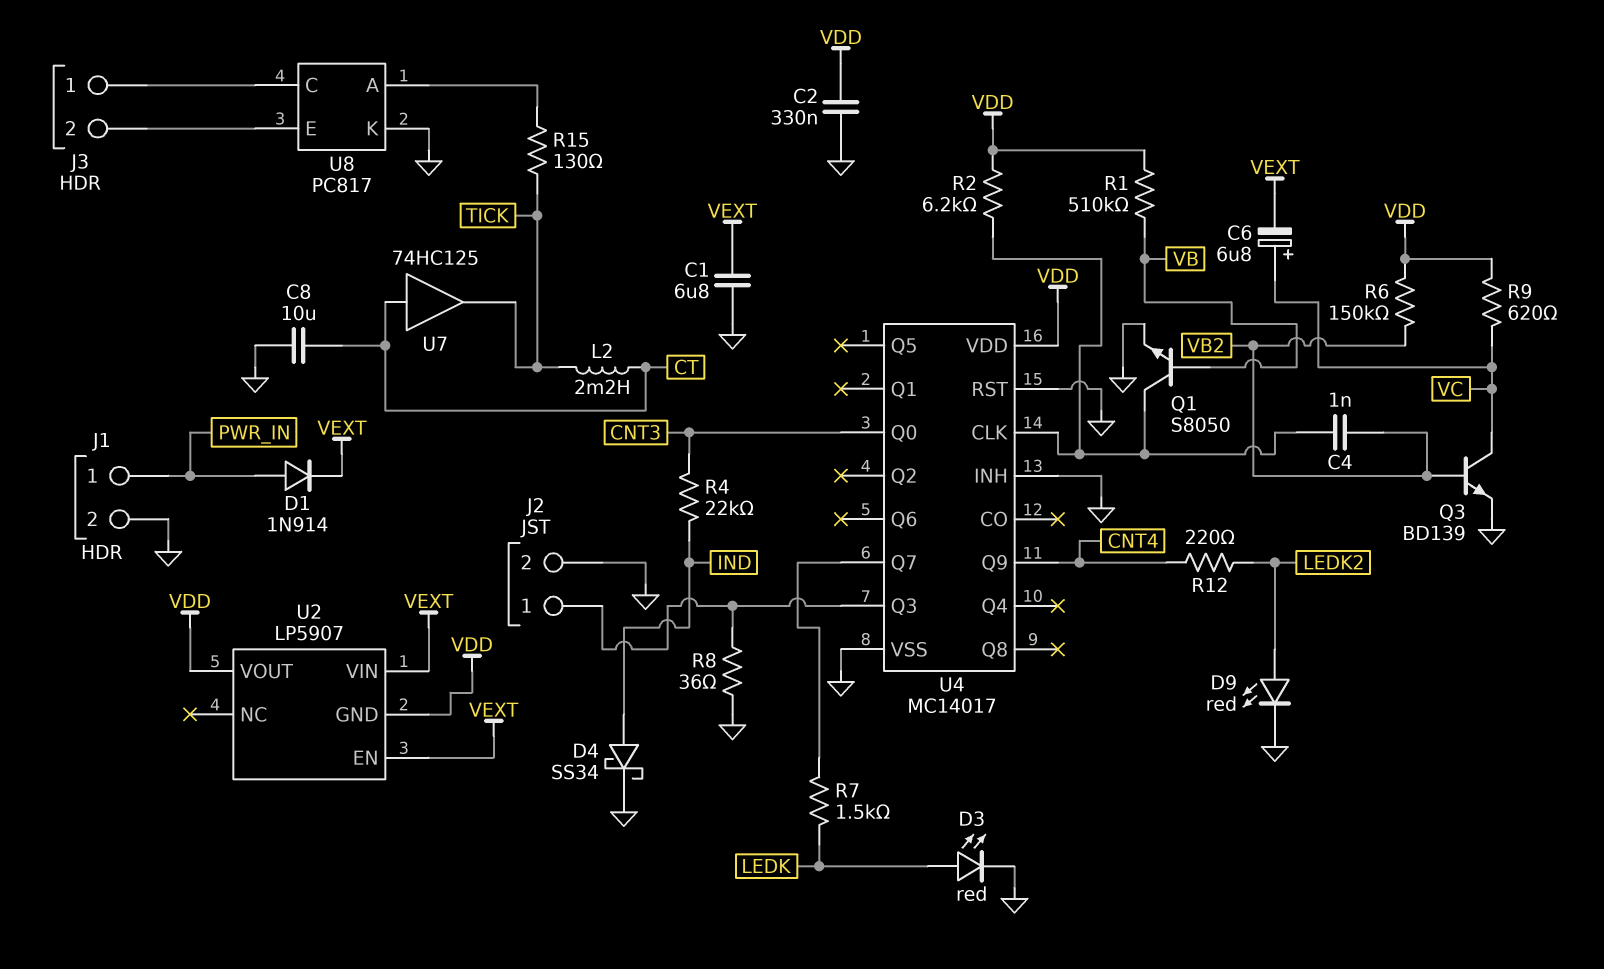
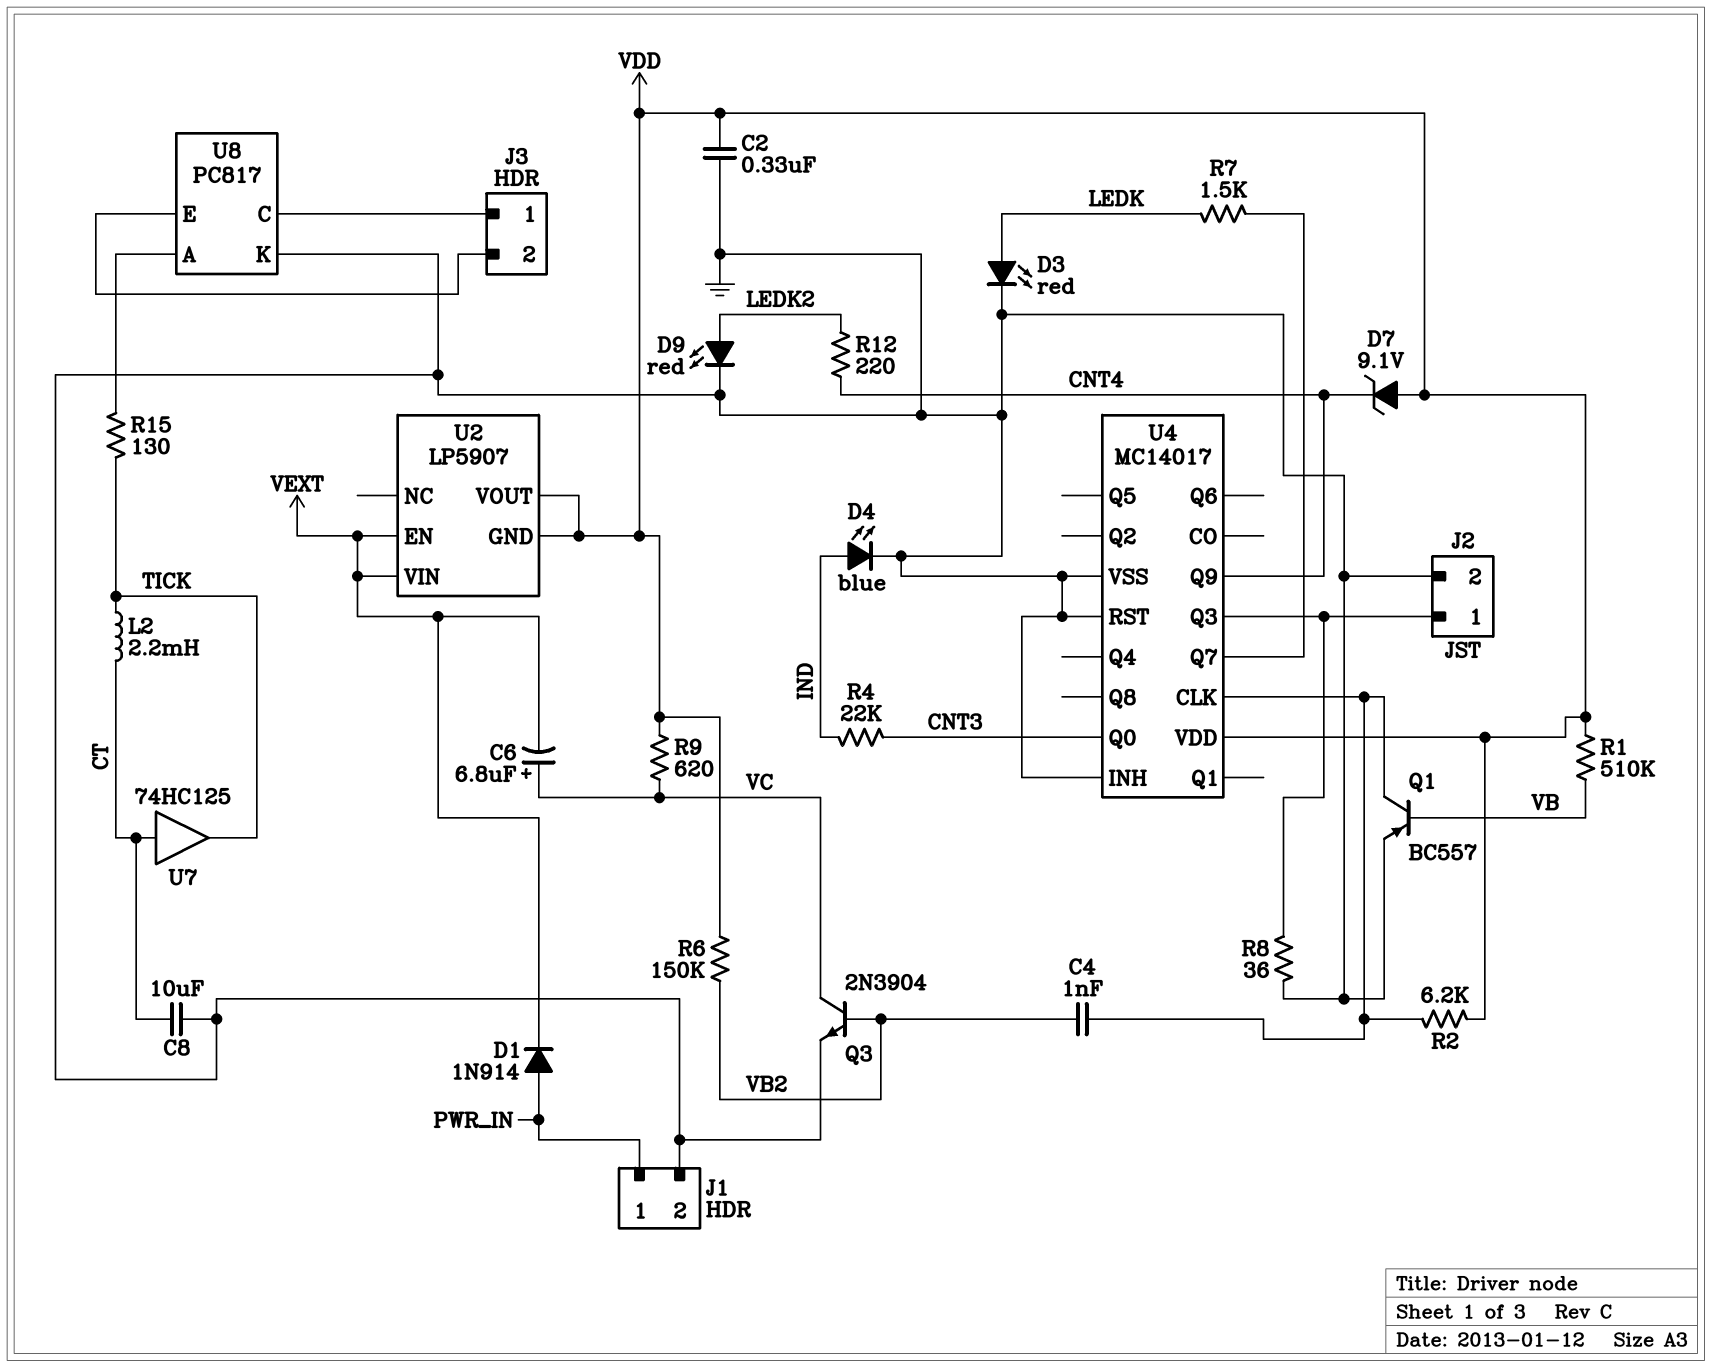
C1: 6.8uF (GND, VEXT) -> none
D4: schottky SS34 (A IND, K GND) -> LED blue (A IND, K GND)
D7: none -> zener 9.1V (A VDD, K CNT4)
Q1: NPN S8050 (B VB, C U4/CLK, E GND) -> PNP BC557 (B VB, C U4/CLK, E GND)
Q3: NPN BD139 (B VB2, C VC, E GND) -> NPN 2N3904 (B VB2, C VC, E GND)

